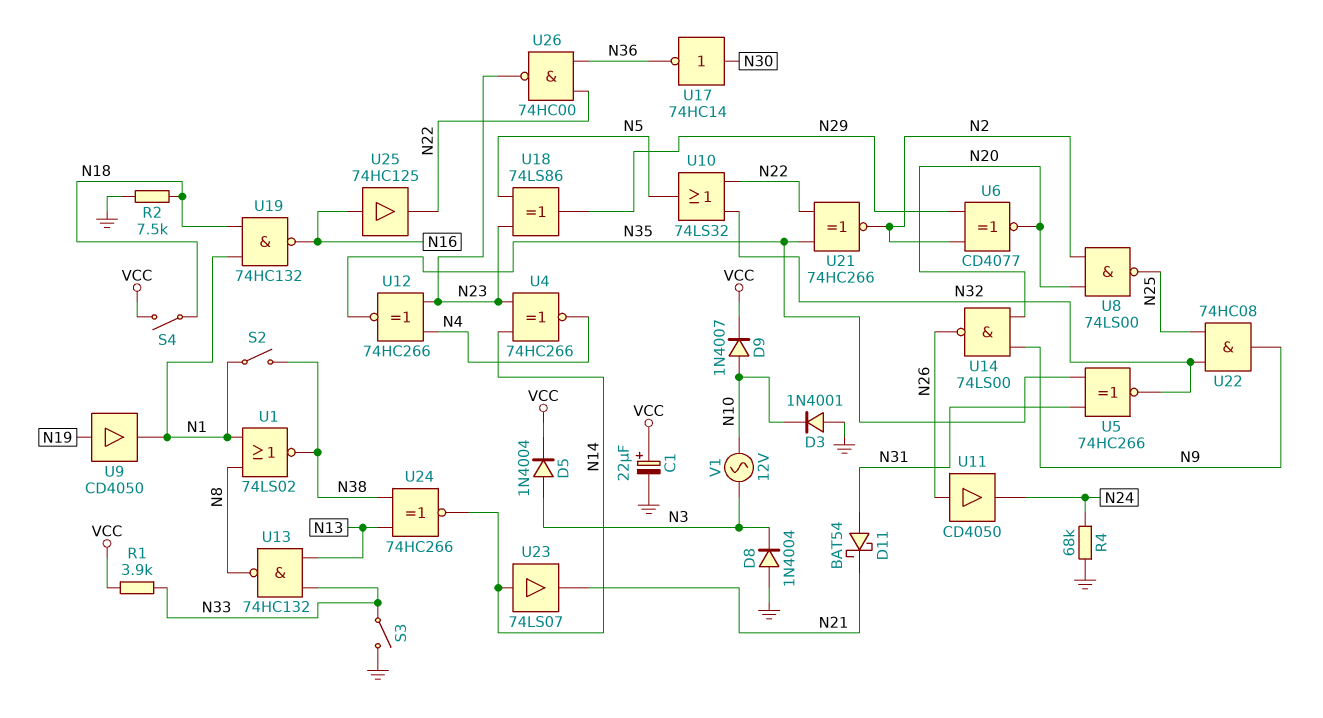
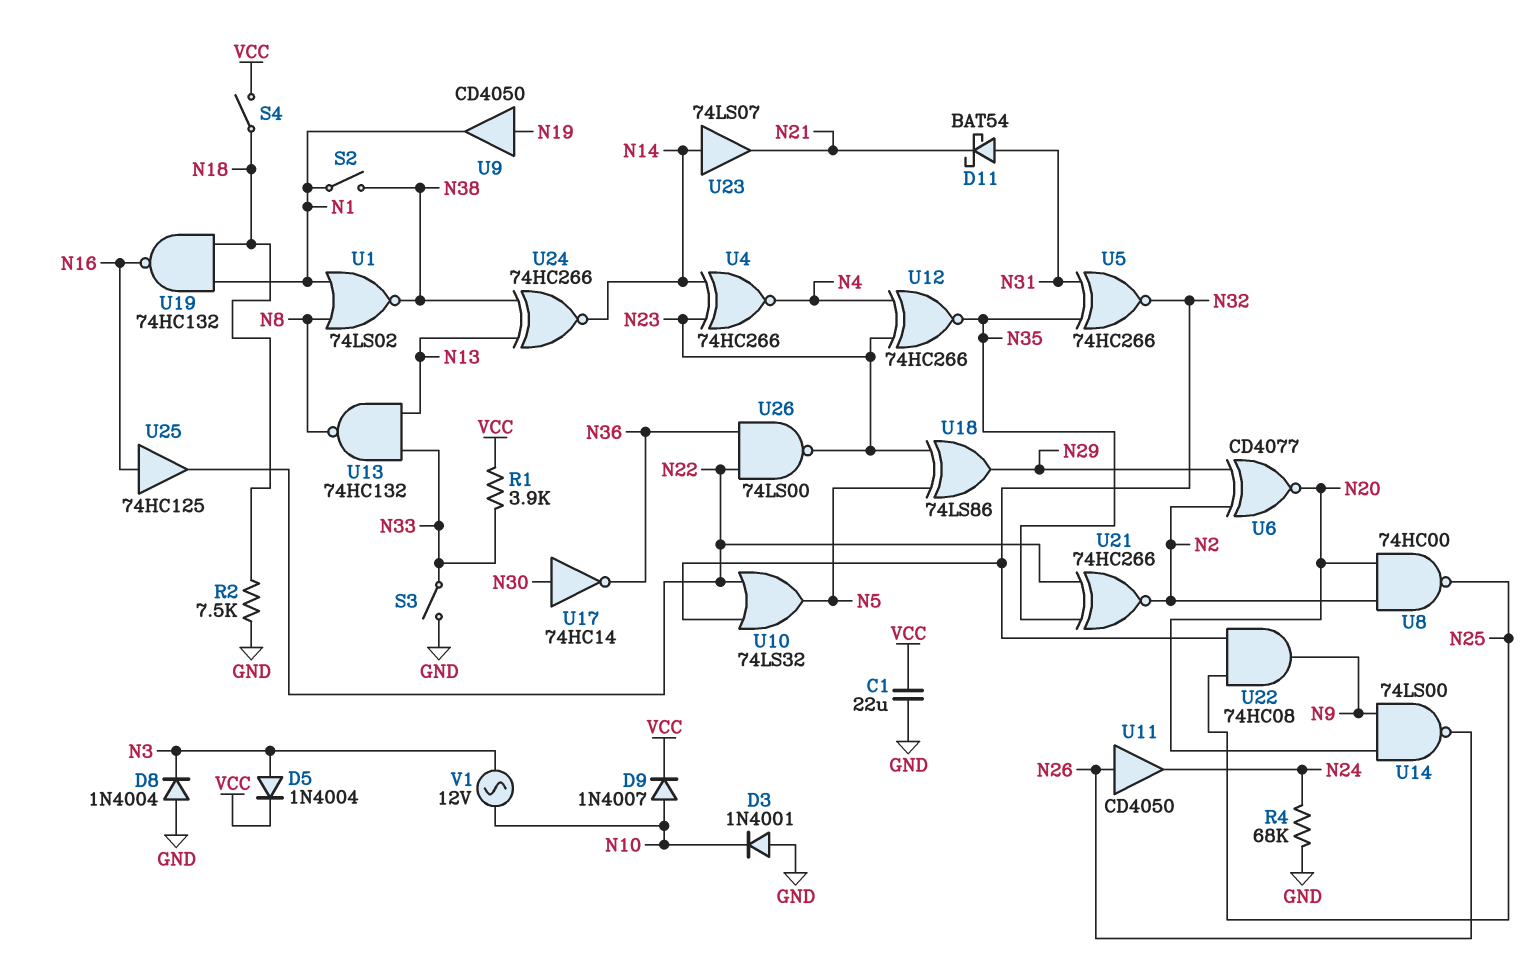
C1: 22uF (plus VCC, minus GND) -> 22uF (GND, VCC)
U8: NAND 74LS00 (in N2, in N20, out N25) -> NAND 74HC00 (in N2, in N20, out N25)
U26: NAND 74HC00 (in N22, in N36, out N23) -> NAND 74LS00 (in N22, in N36, out N23)

